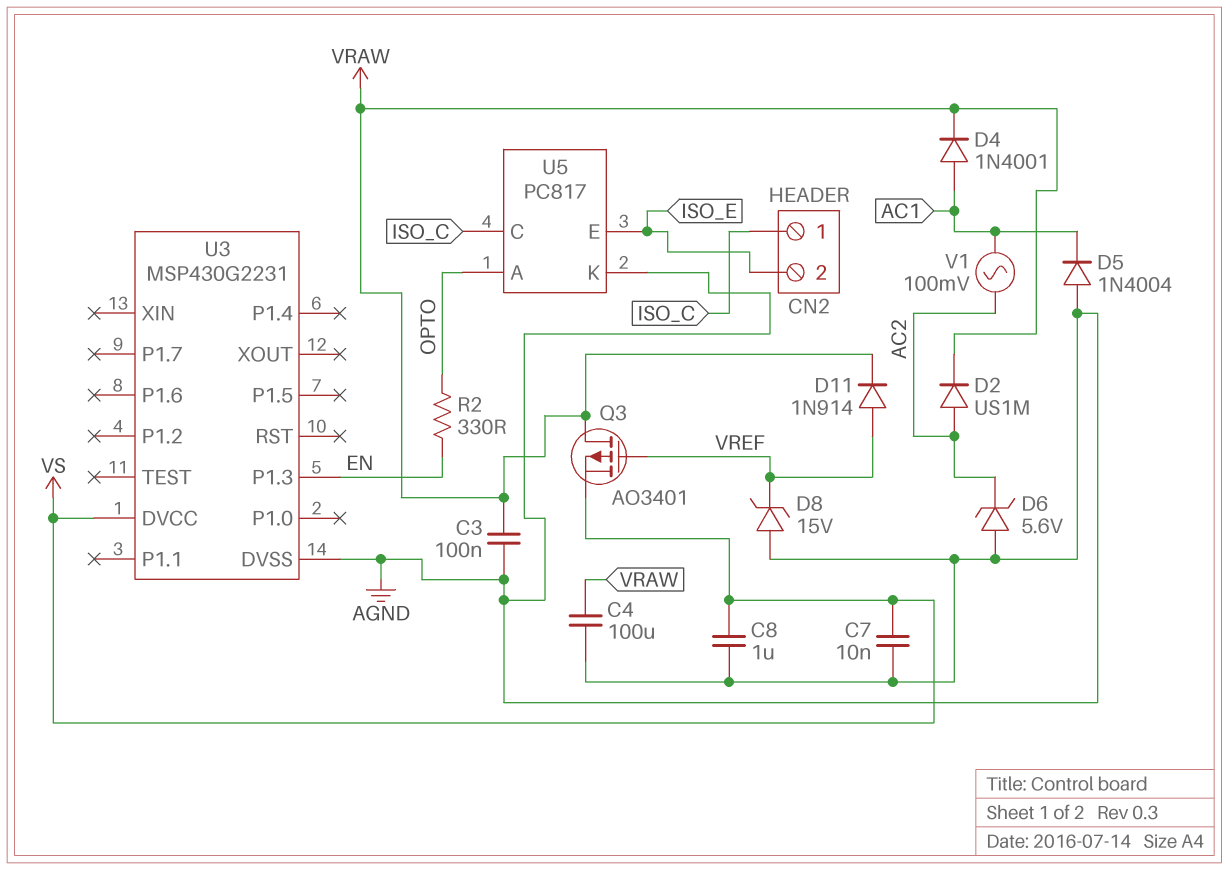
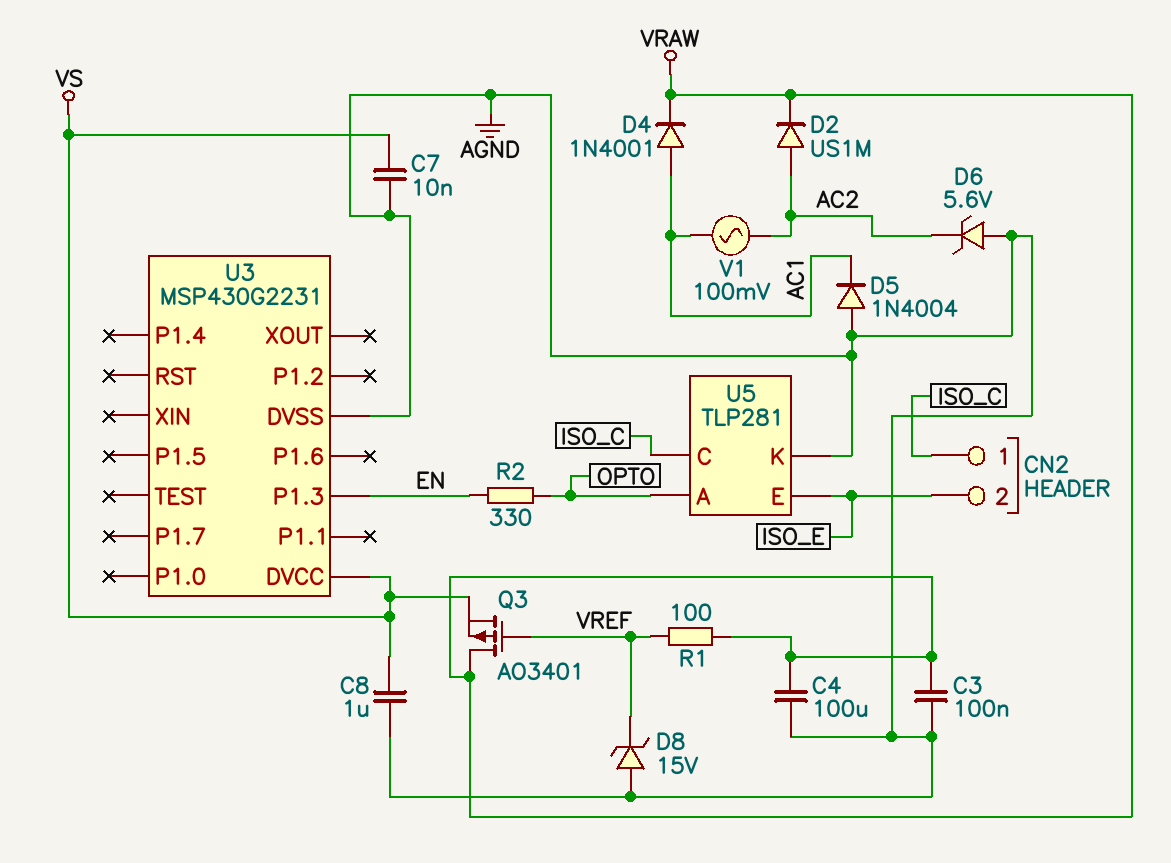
D11: diode 1N914 (A VREF, K VRAW) -> none
R1: none -> 100 (VRAW, VREF)
U5: PC817 -> TLP281

